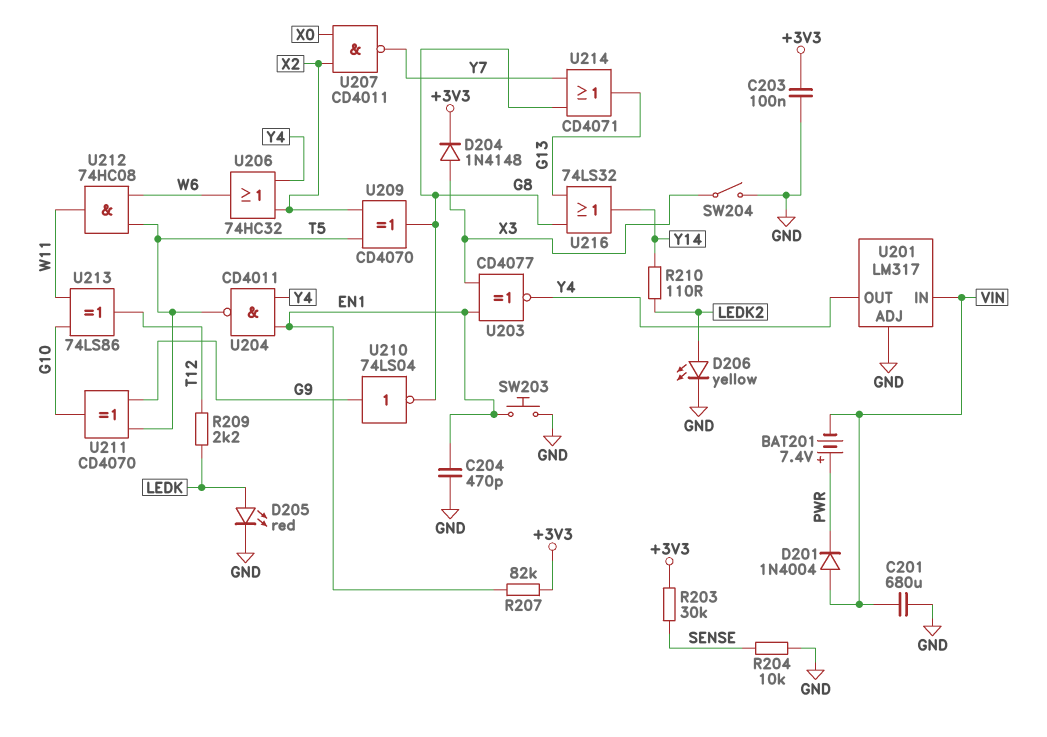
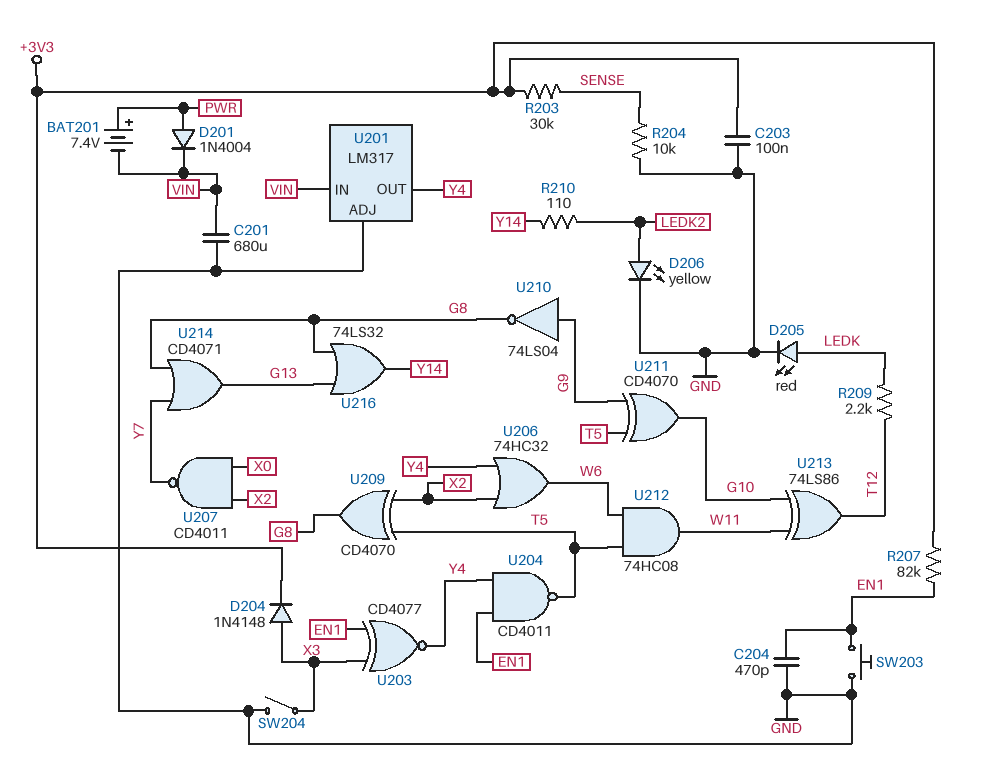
D201: diode 1N4004 (A VIN, K PWR) -> diode 1N4004 (A PWR, K VIN)

